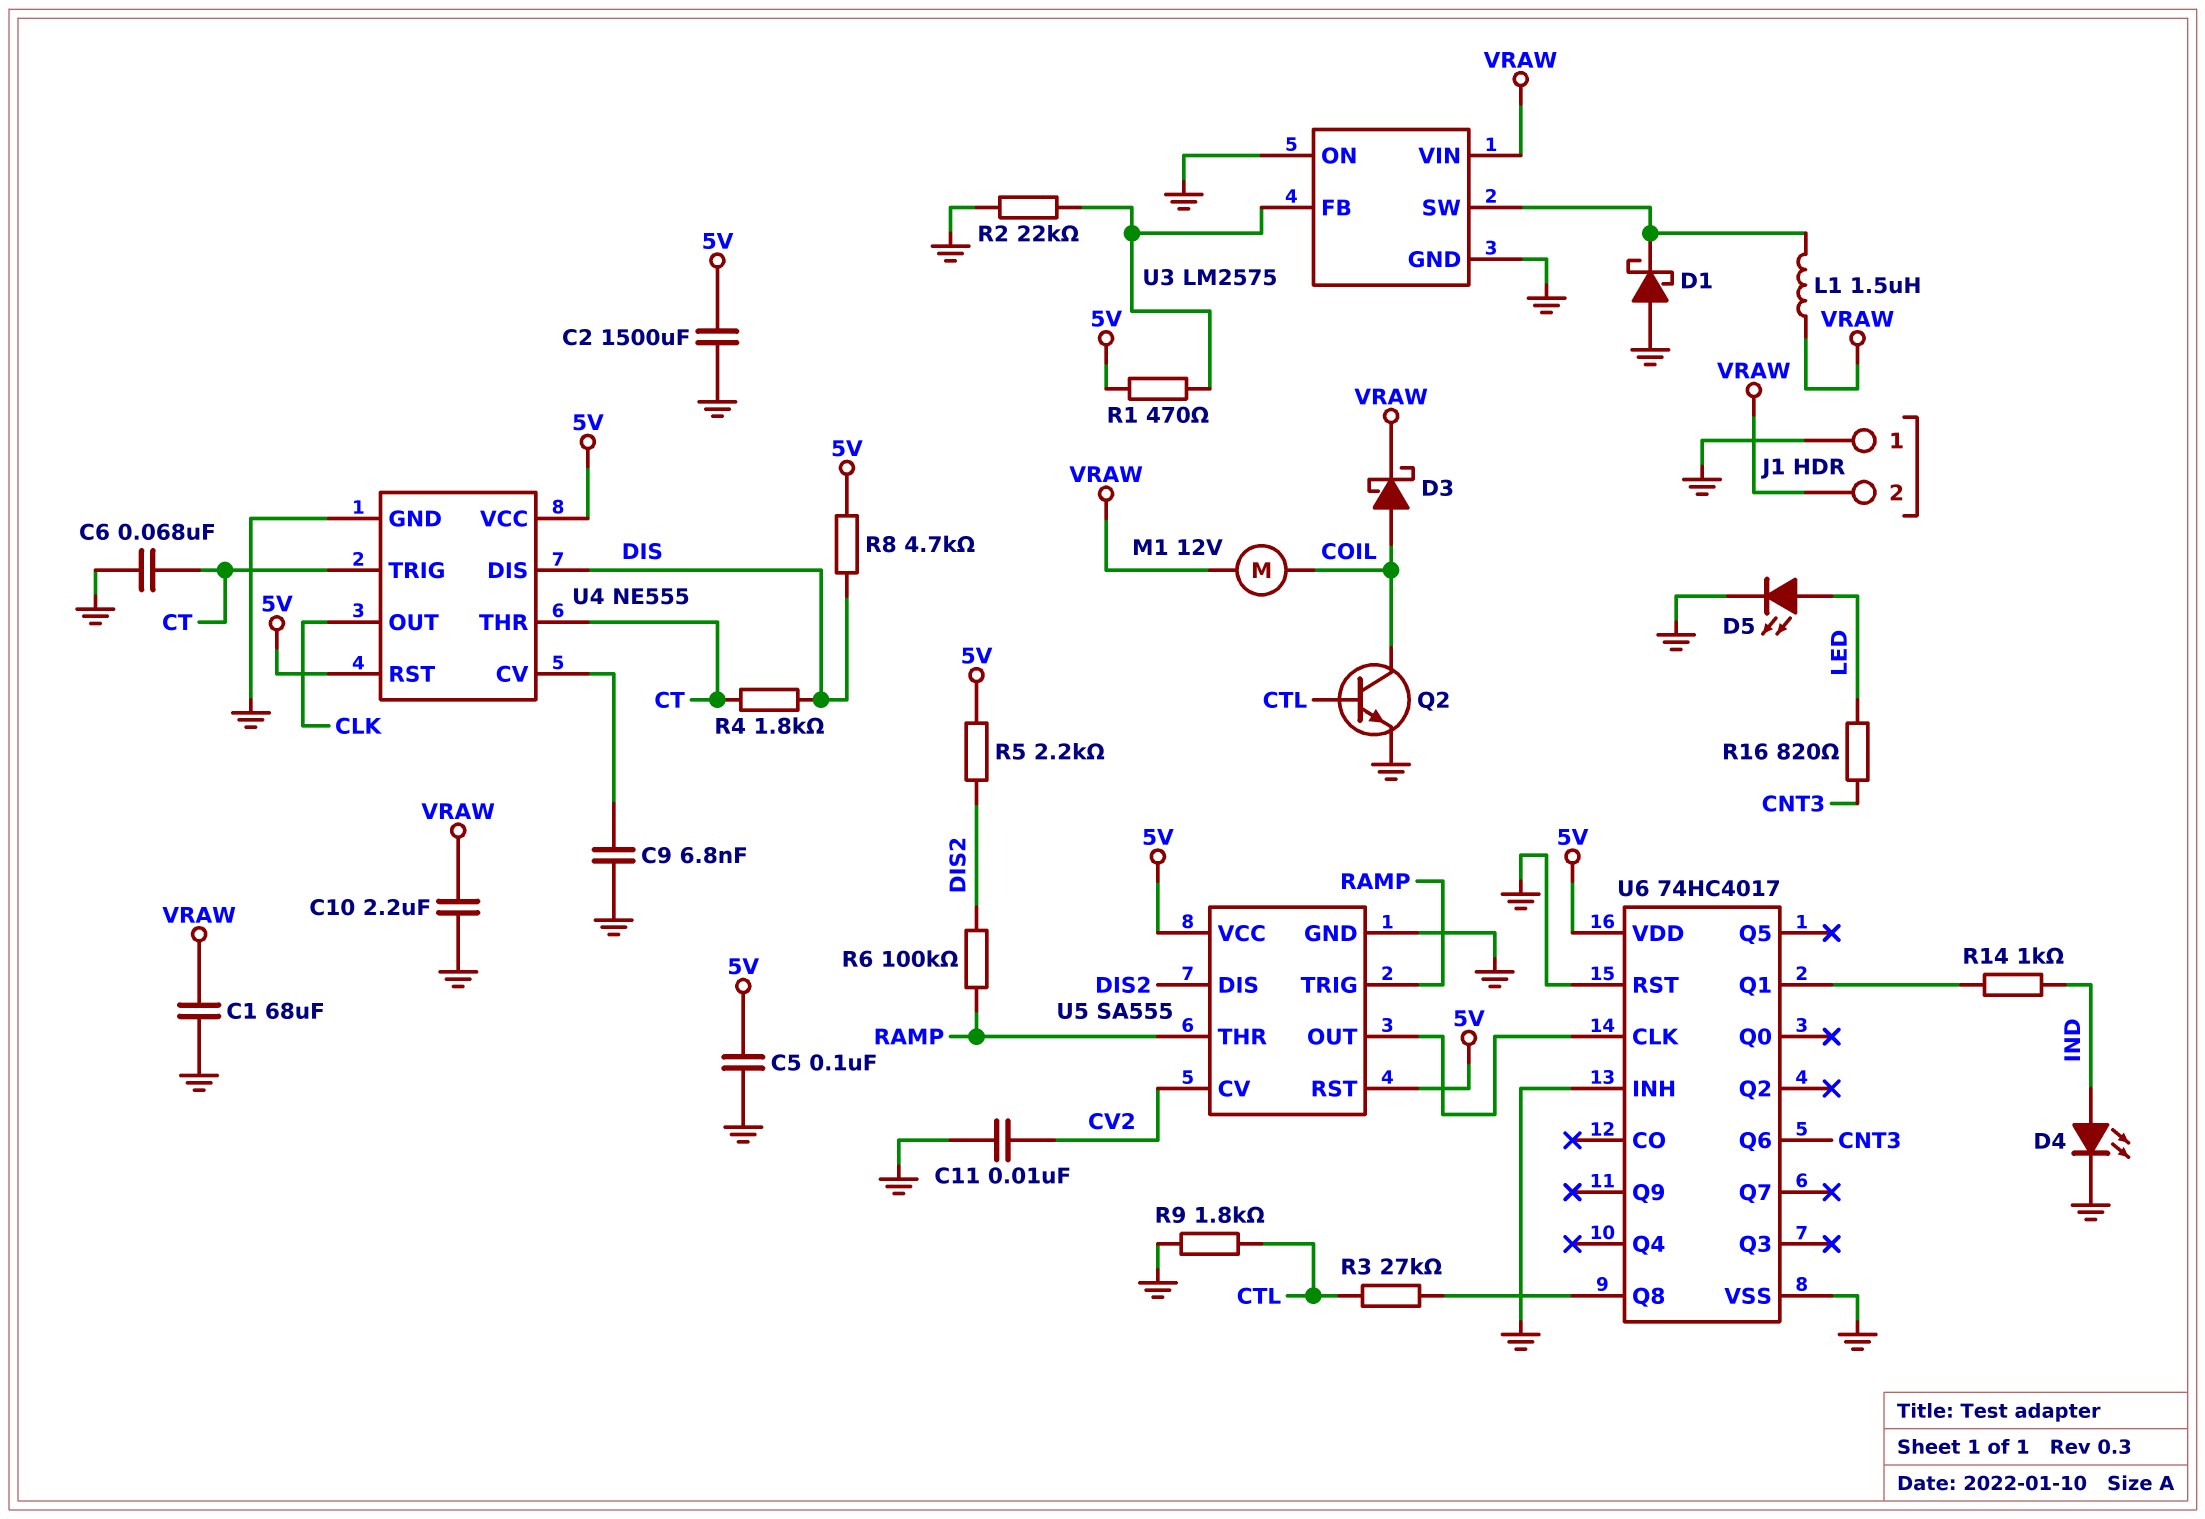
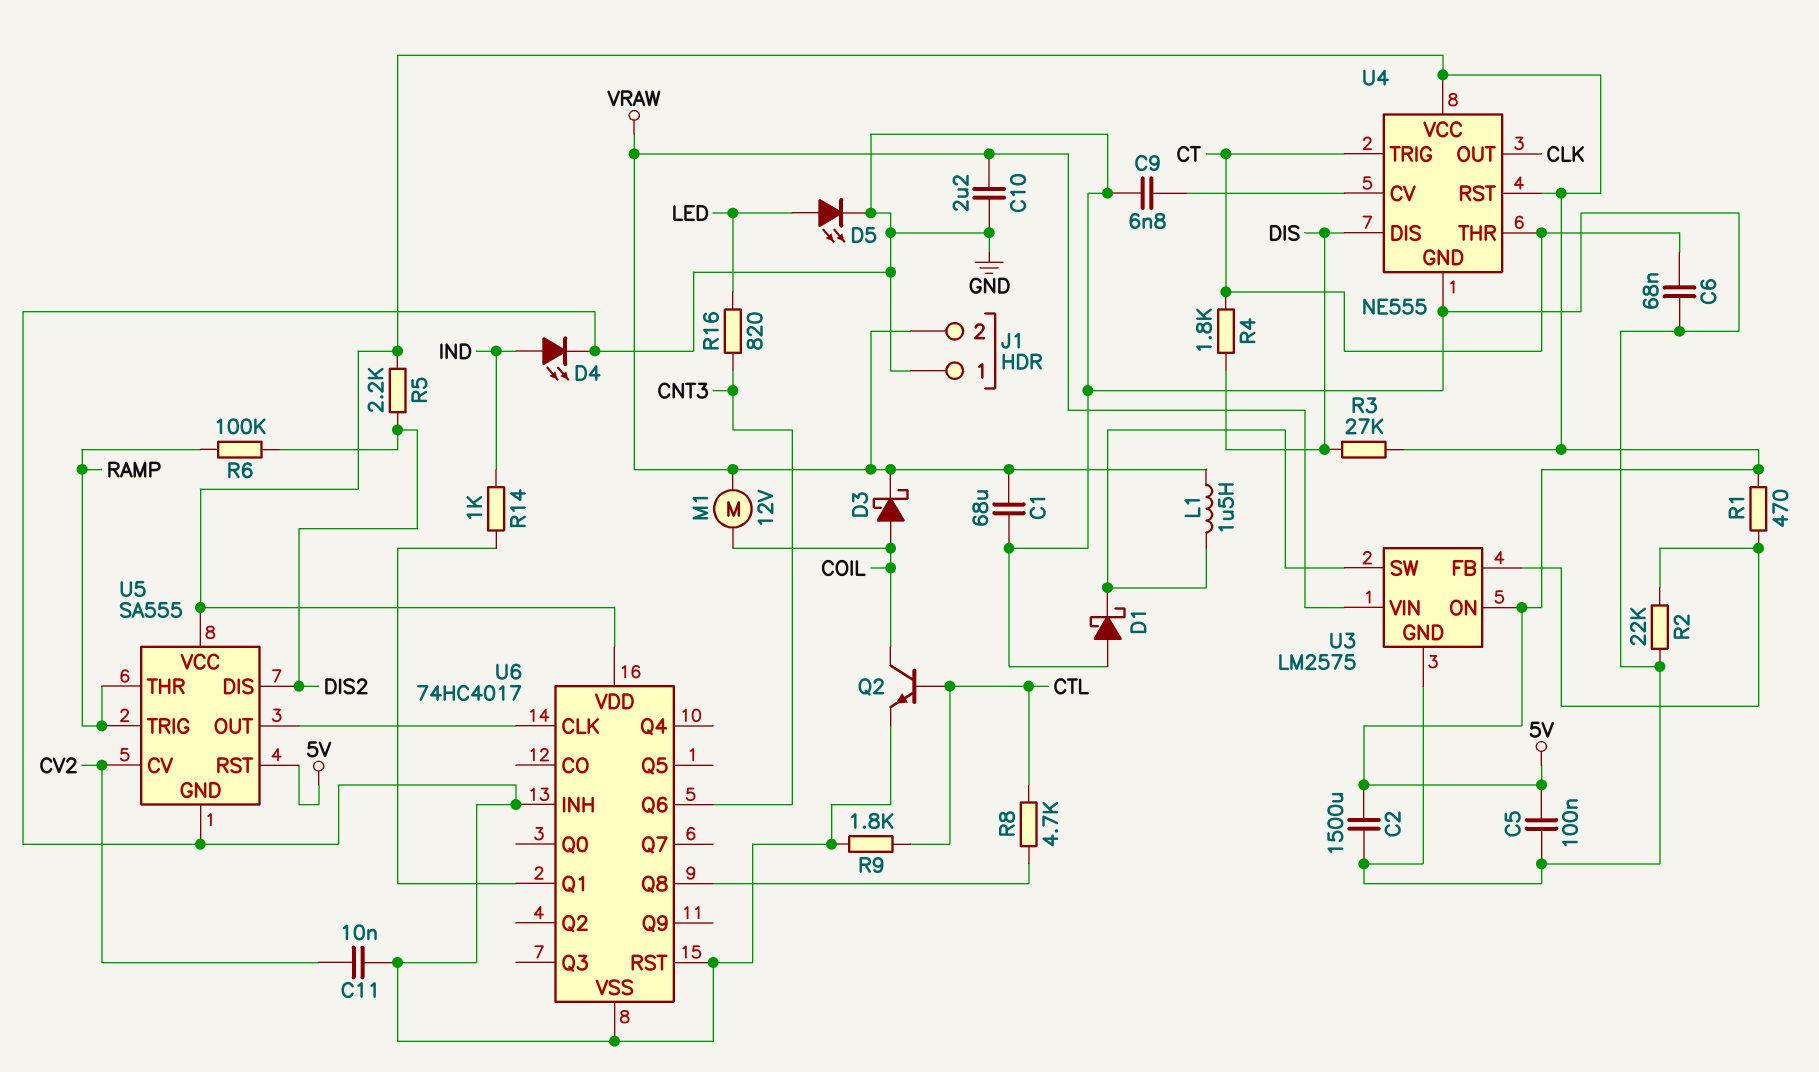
R3: 27k (CTL, U6/Q8) -> 27k (5V, DIS)
R8: 4.7k (5V, DIS) -> 4.7k (CTL, U6/Q8)
U3 pin ON: GND -> 5V

